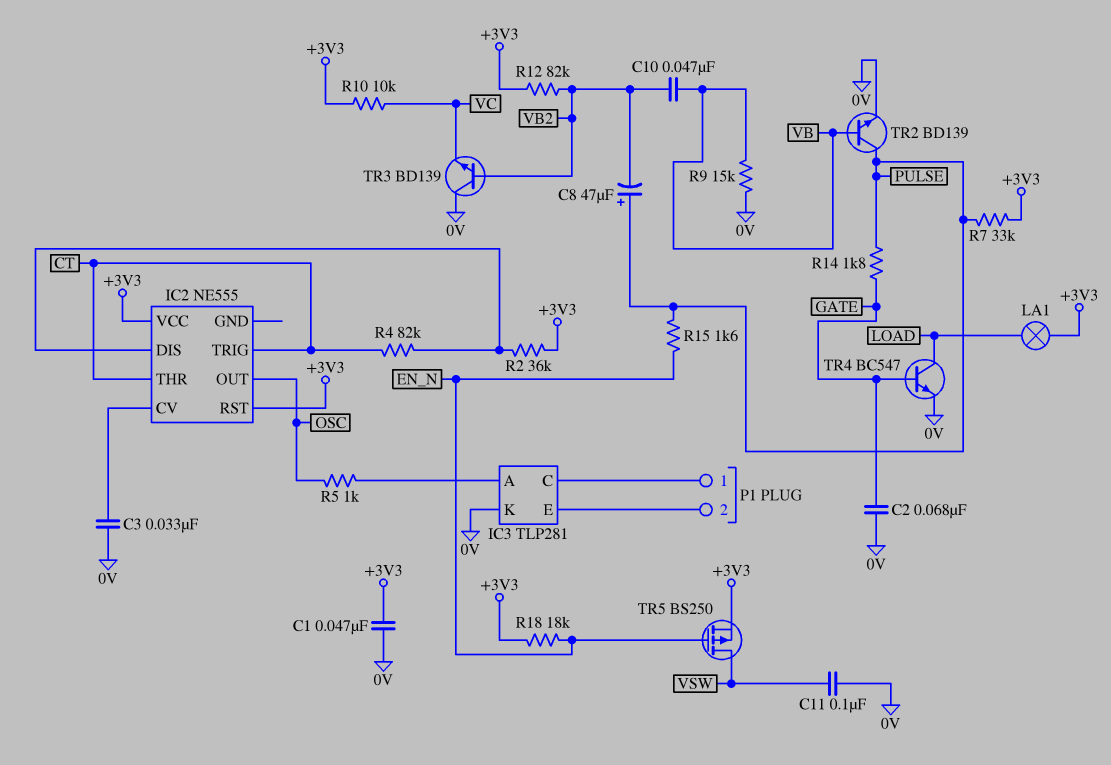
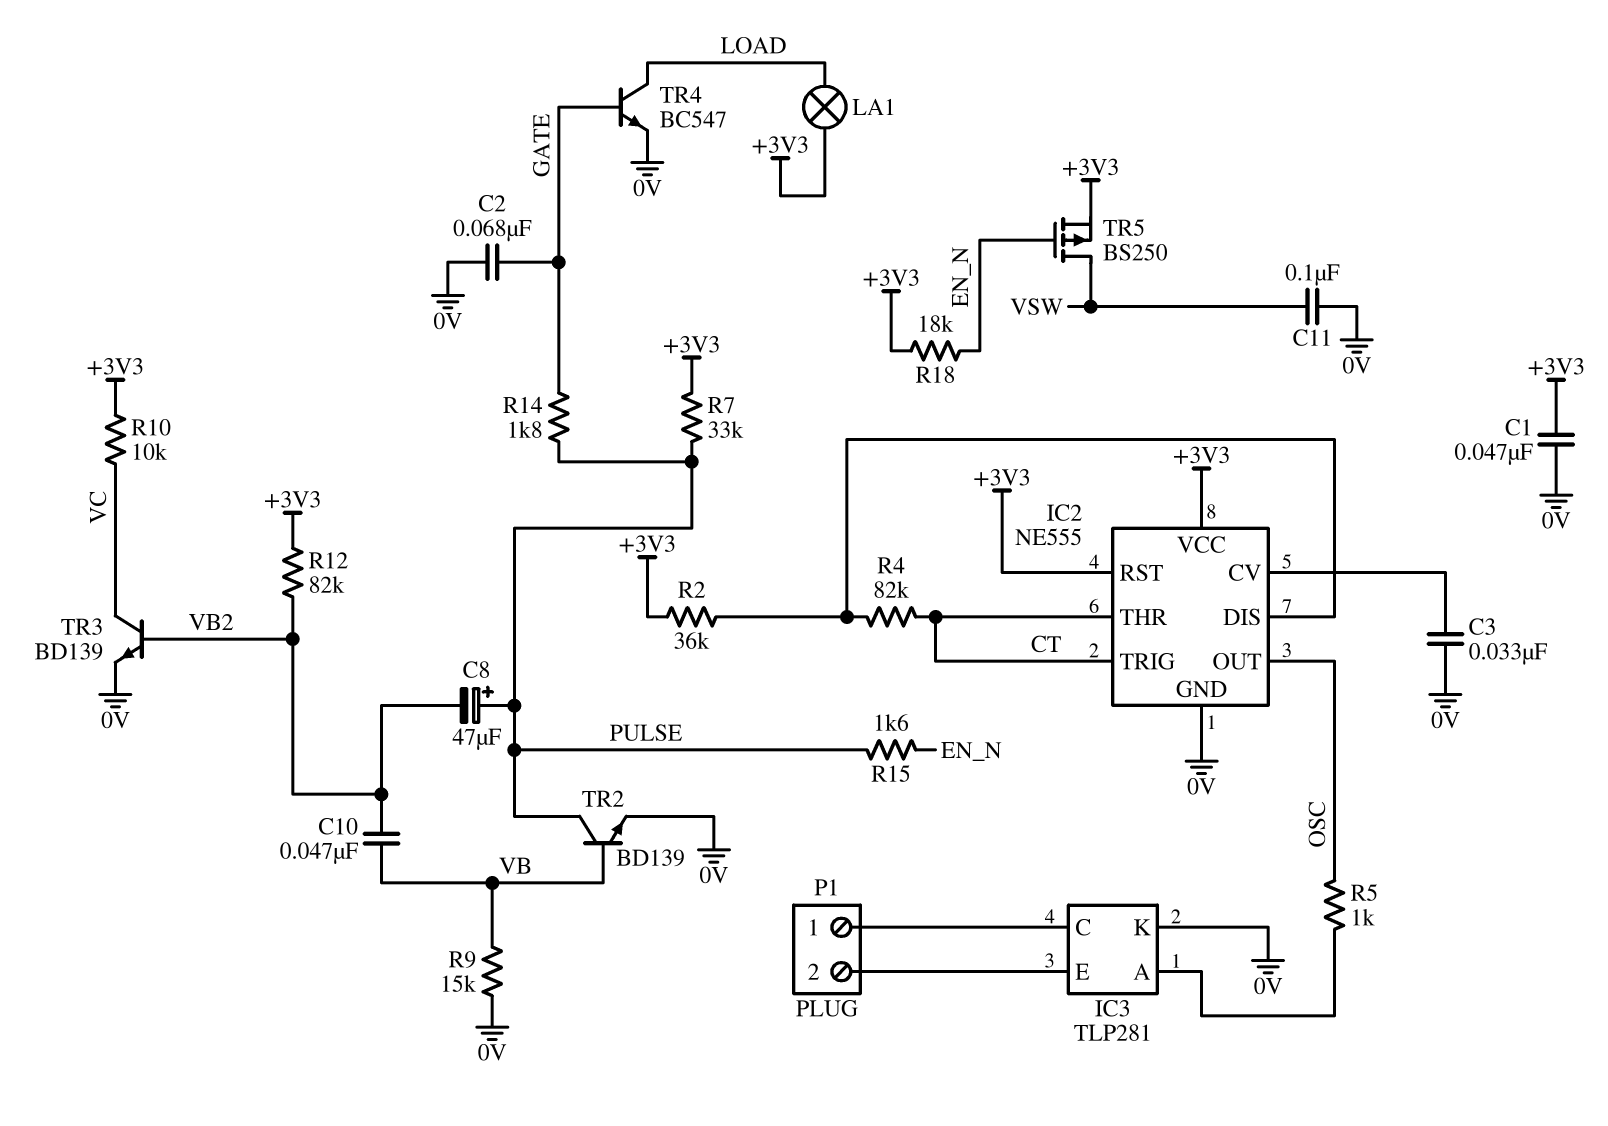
IC2 pin GND: none -> 0V
TR3: NPN BD139 (B VB2, C 0V, E VC) -> NPN BD139 (B VB2, C VC, E 0V)

